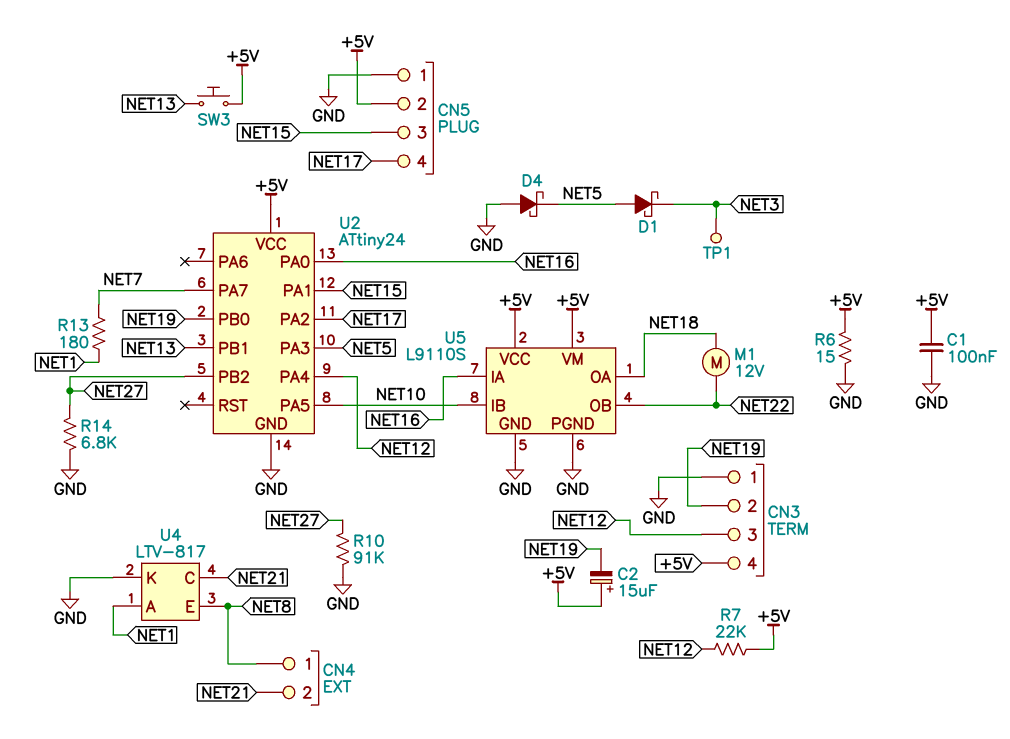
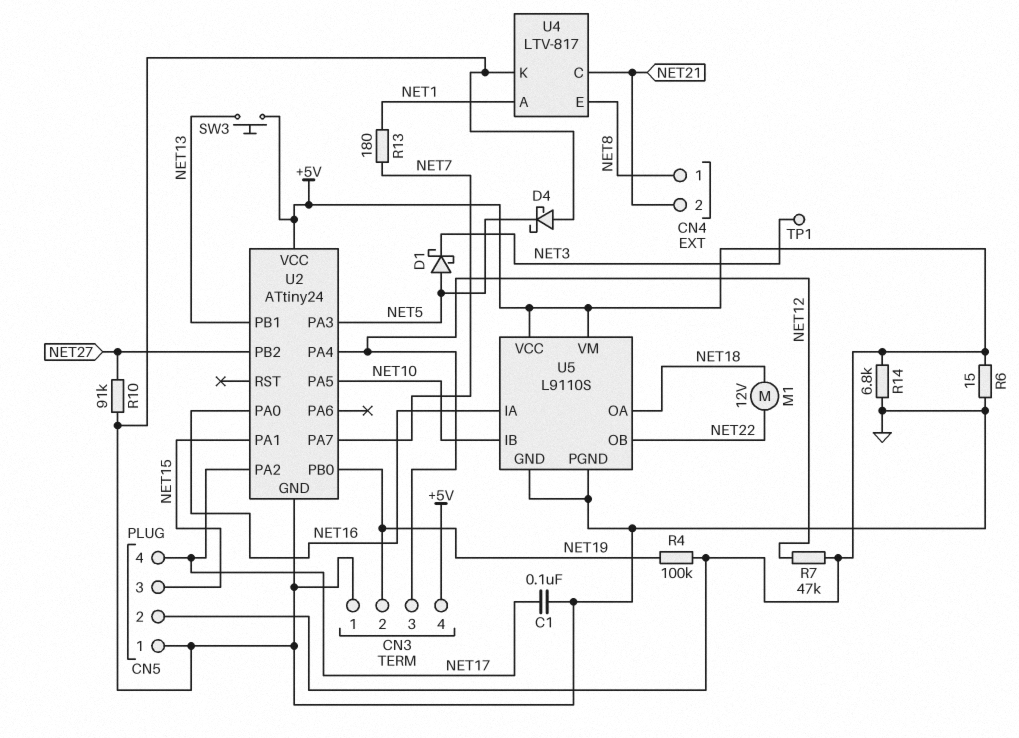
C1: 100nF (+5V, GND) -> 100nF (GND, NET17)
C2: 15uF (plus +5V, minus NET19) -> none
R4: none -> 100k (+5V, NET19)
R7: 22k (+5V, NET12) -> 47k (+5V, NET12)
R14: 6.8k (GND, NET27) -> 6.8k (+5V, GND)

